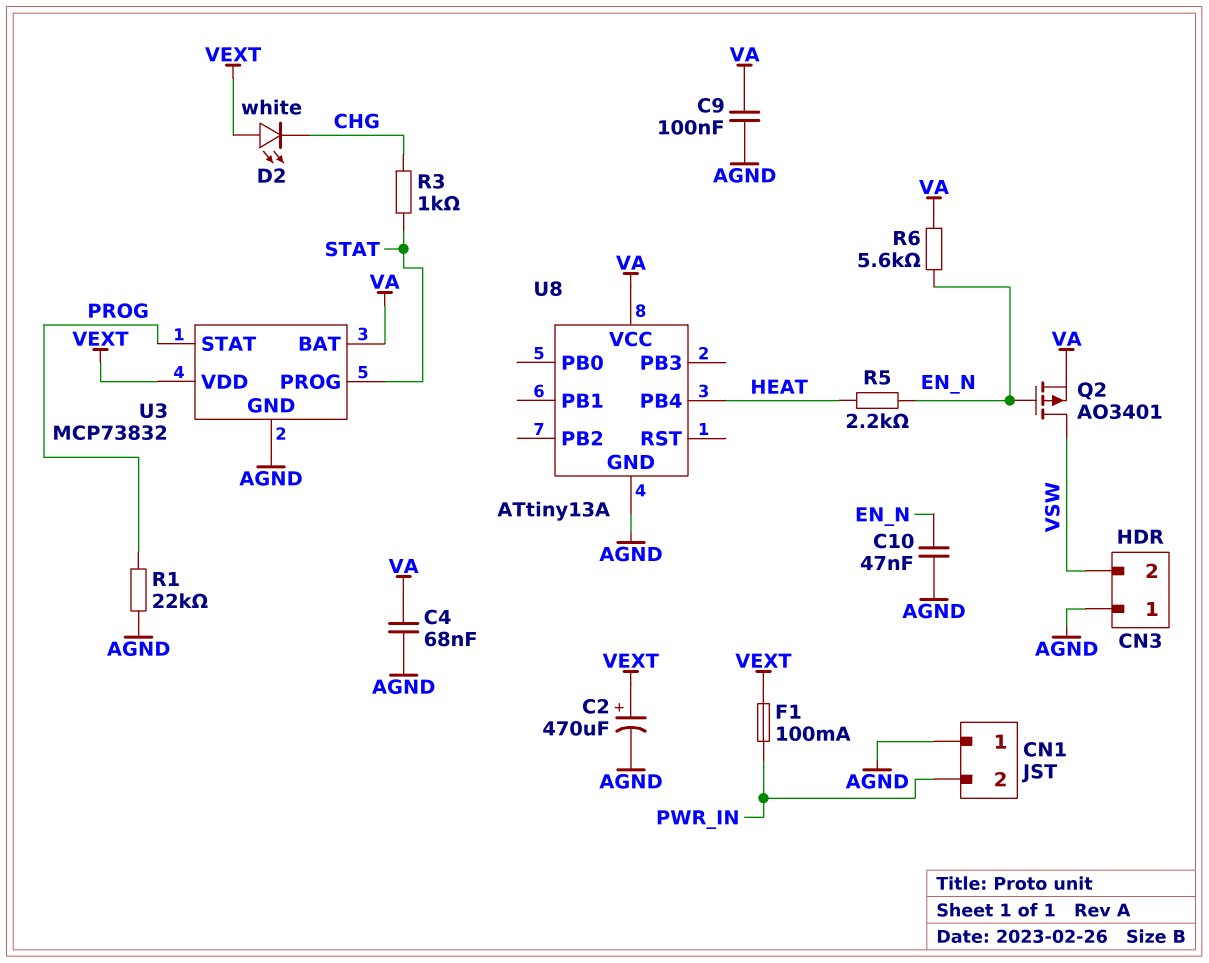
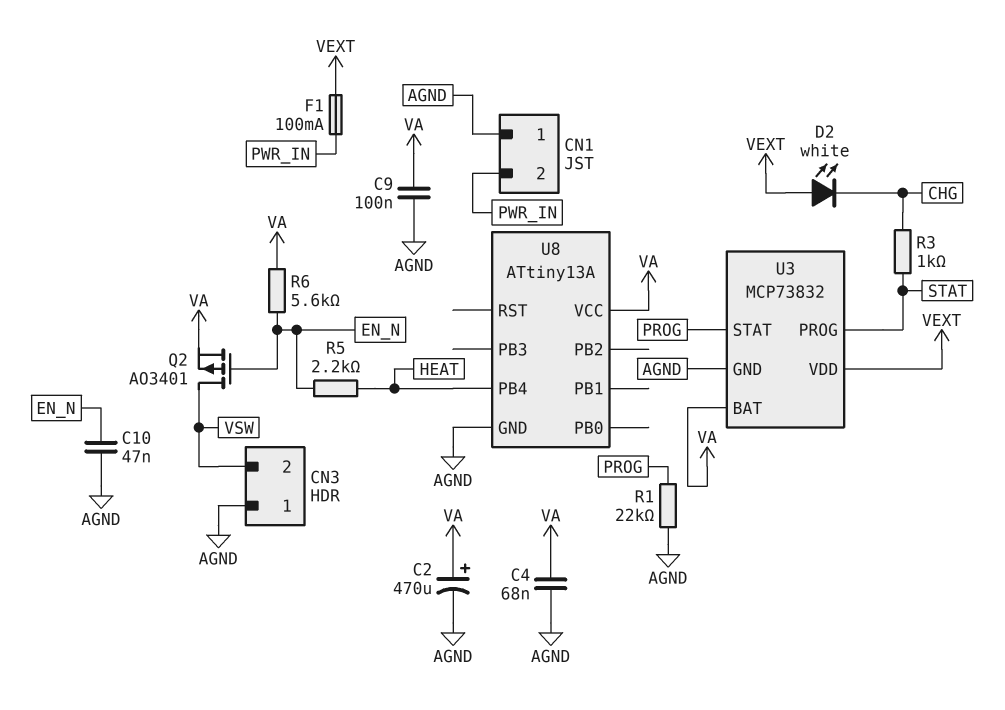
C2: 470uF (plus VEXT, minus AGND) -> 470uF (plus VA, minus AGND)

